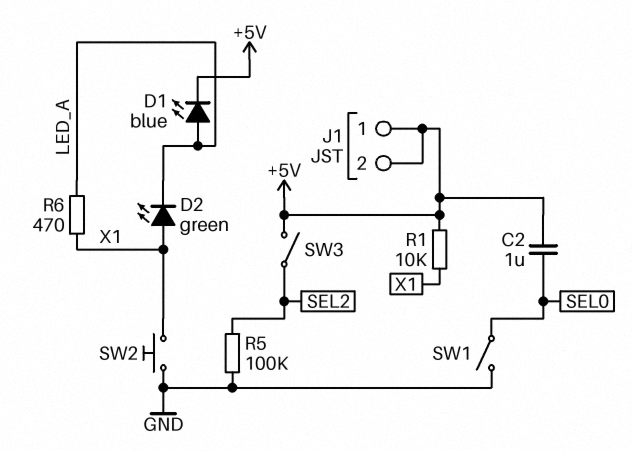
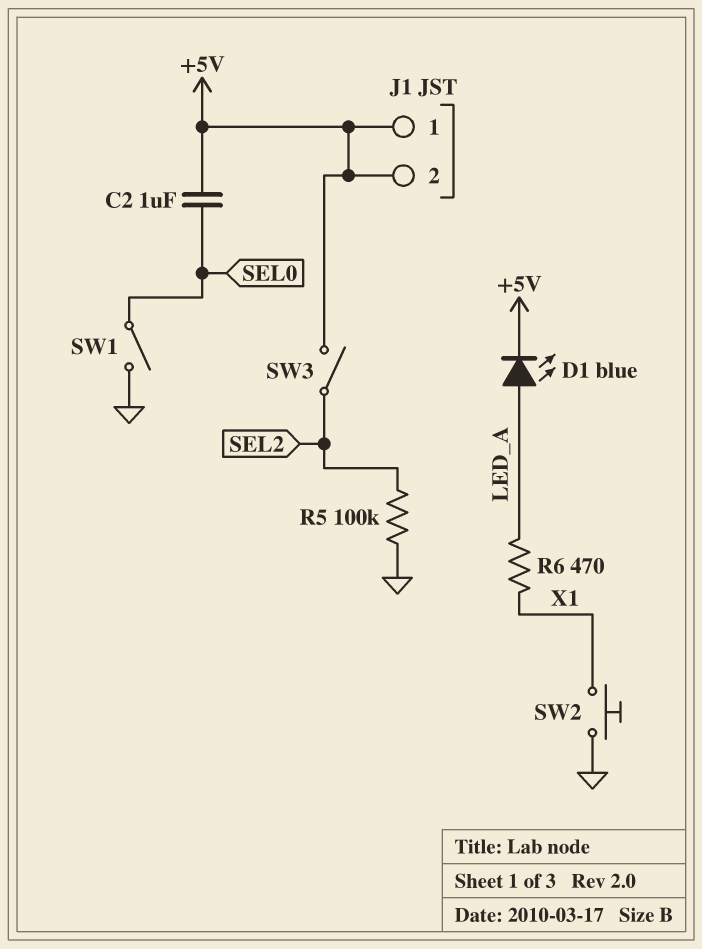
D2: LED green (A X1, K LED_A) -> none
R1: 10k (+5V, X1) -> none

